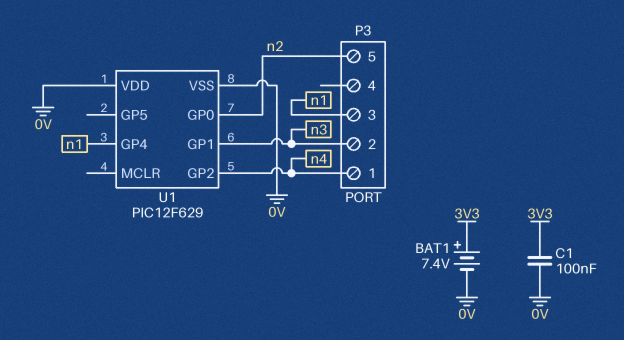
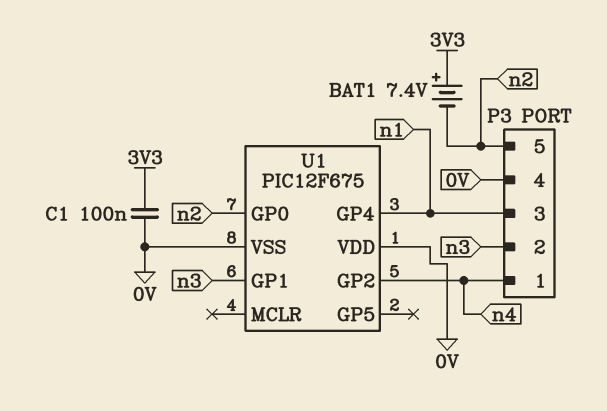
BAT1: 7.4V (plus 3V3, minus 0V) -> 7.4V (plus 3V3, minus n2)
P3 pin 4: none -> 0V
U1: PIC12F629 -> PIC12F675

